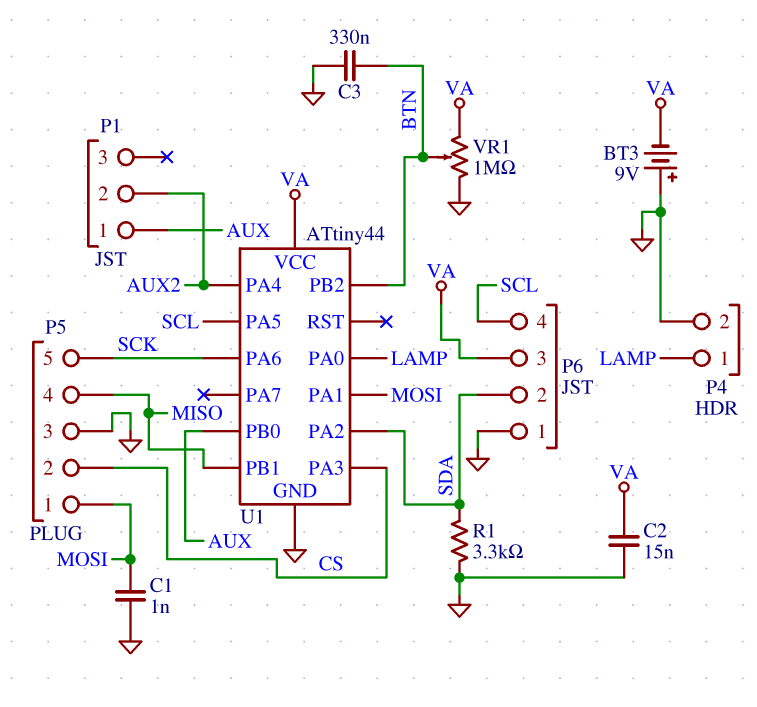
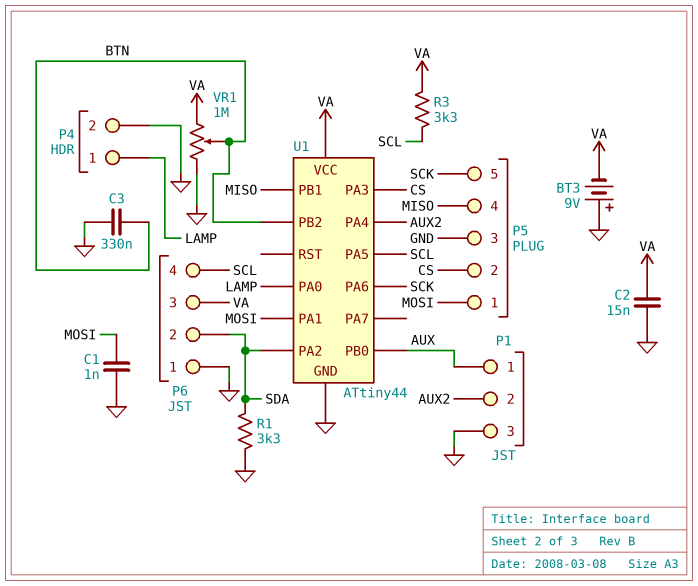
P1 pin 3: none -> GND
R3: none -> 3.3k (SCL, VA)

